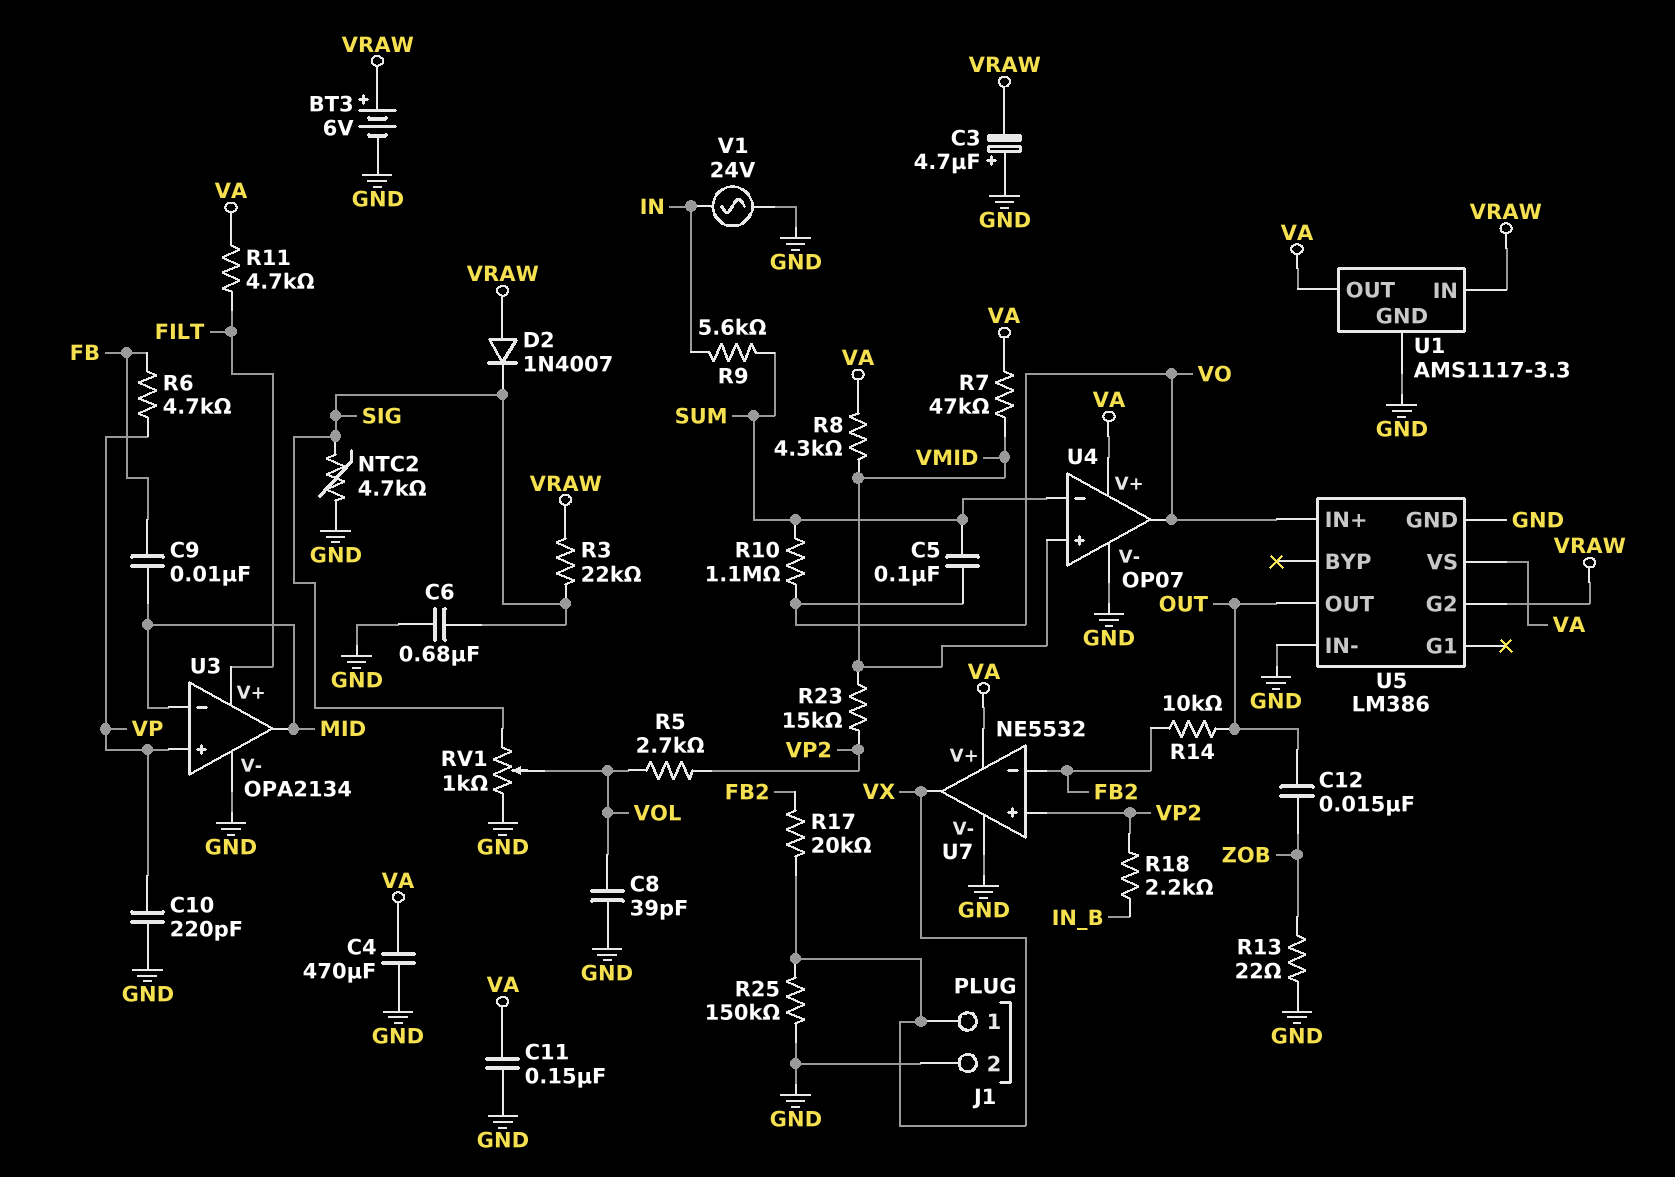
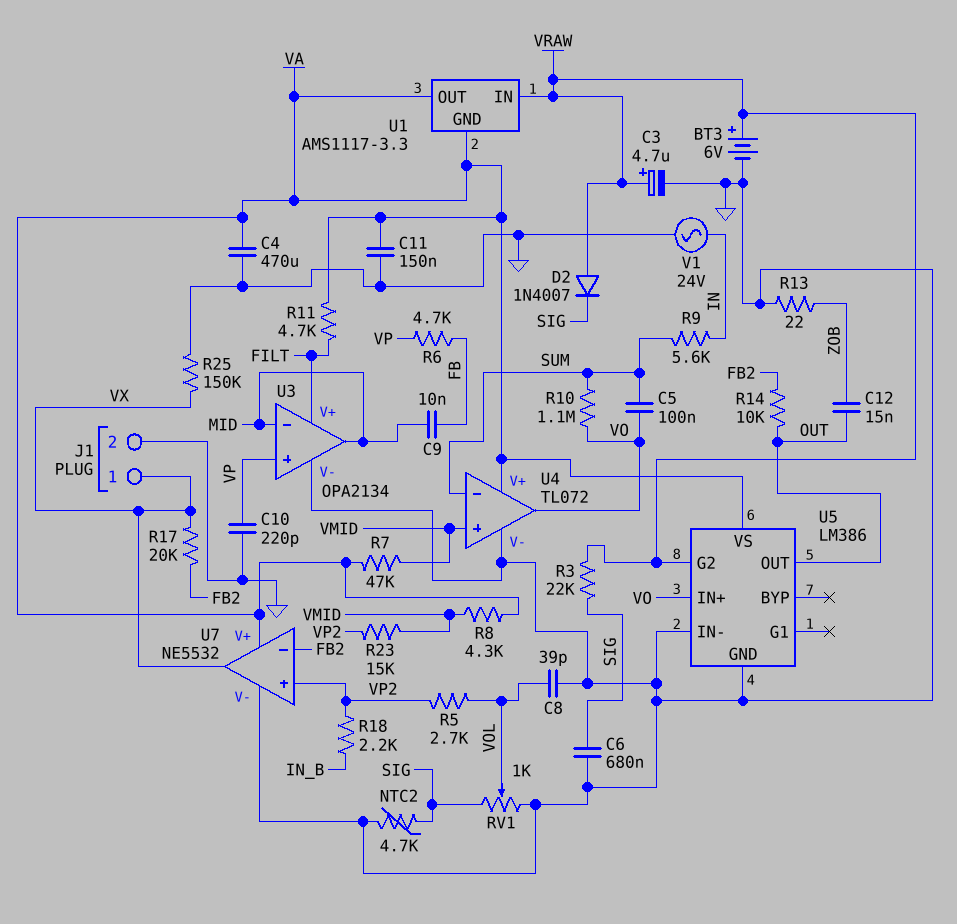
C3: 4.7uF (plus GND, minus VRAW) -> 4.7uF (plus VRAW, minus GND)
U1 pin GND: GND -> VA
U4: OP07 -> TL072

